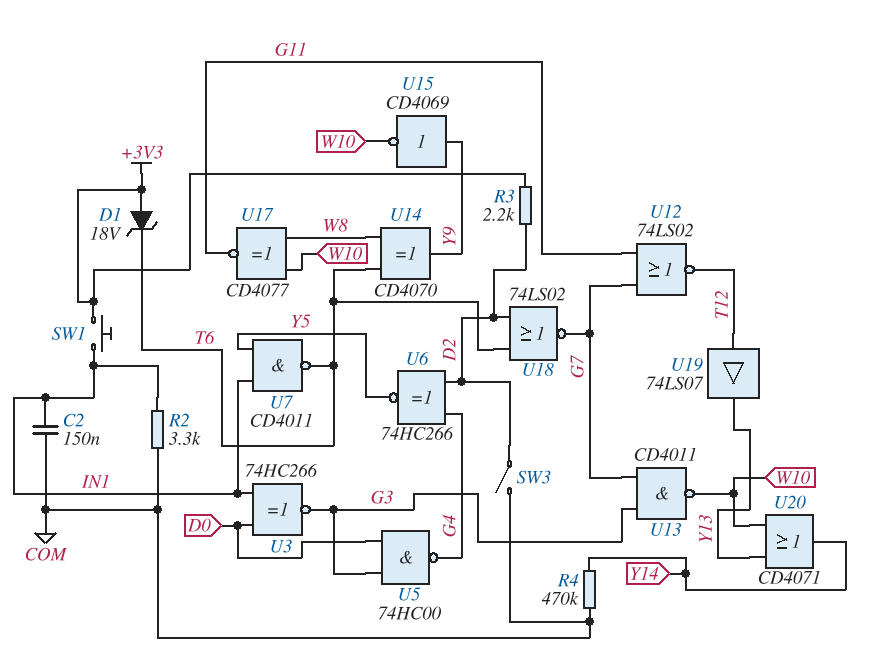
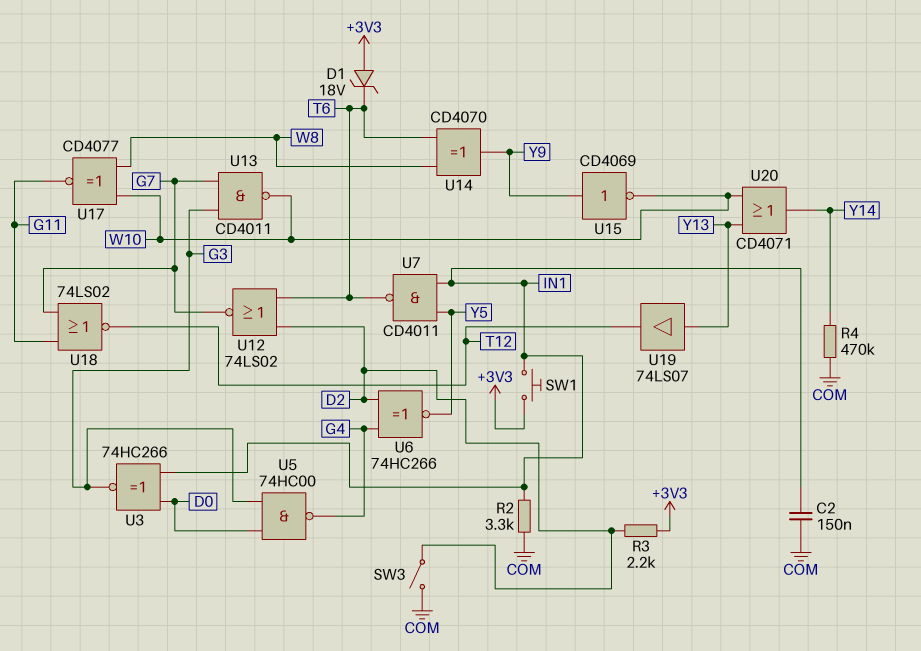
U12: NOR 74LS02 (in G7, in G11, out T12) -> NOR 74LS02 (in D2, in T6, out G7)
U18: NOR 74LS02 (in D2, in T6, out G7) -> NOR 74LS02 (in G7, in G11, out T12)
U19: buffer 74LS07 (in T12, out Y13) -> buffer 74LS07 (in Y13, out T12)

